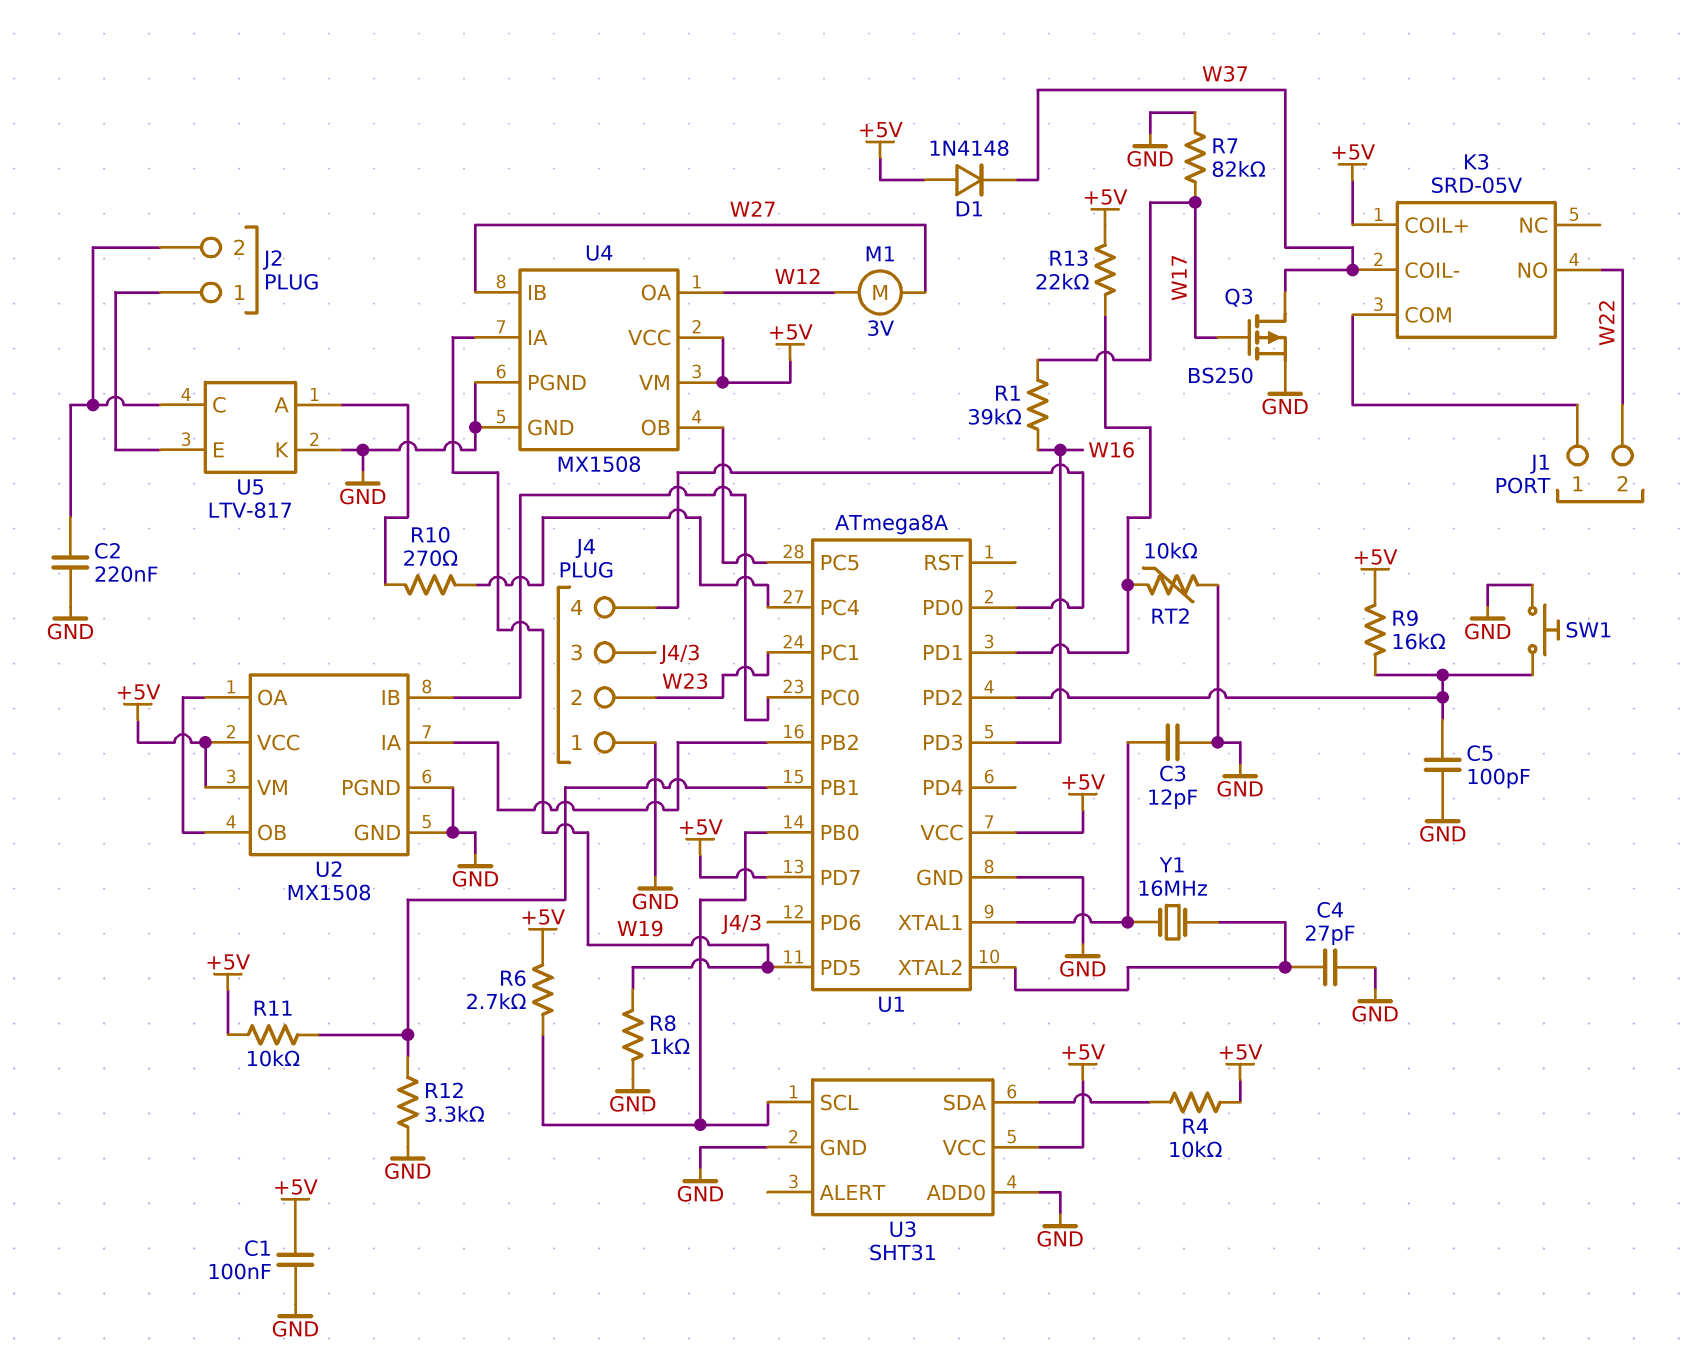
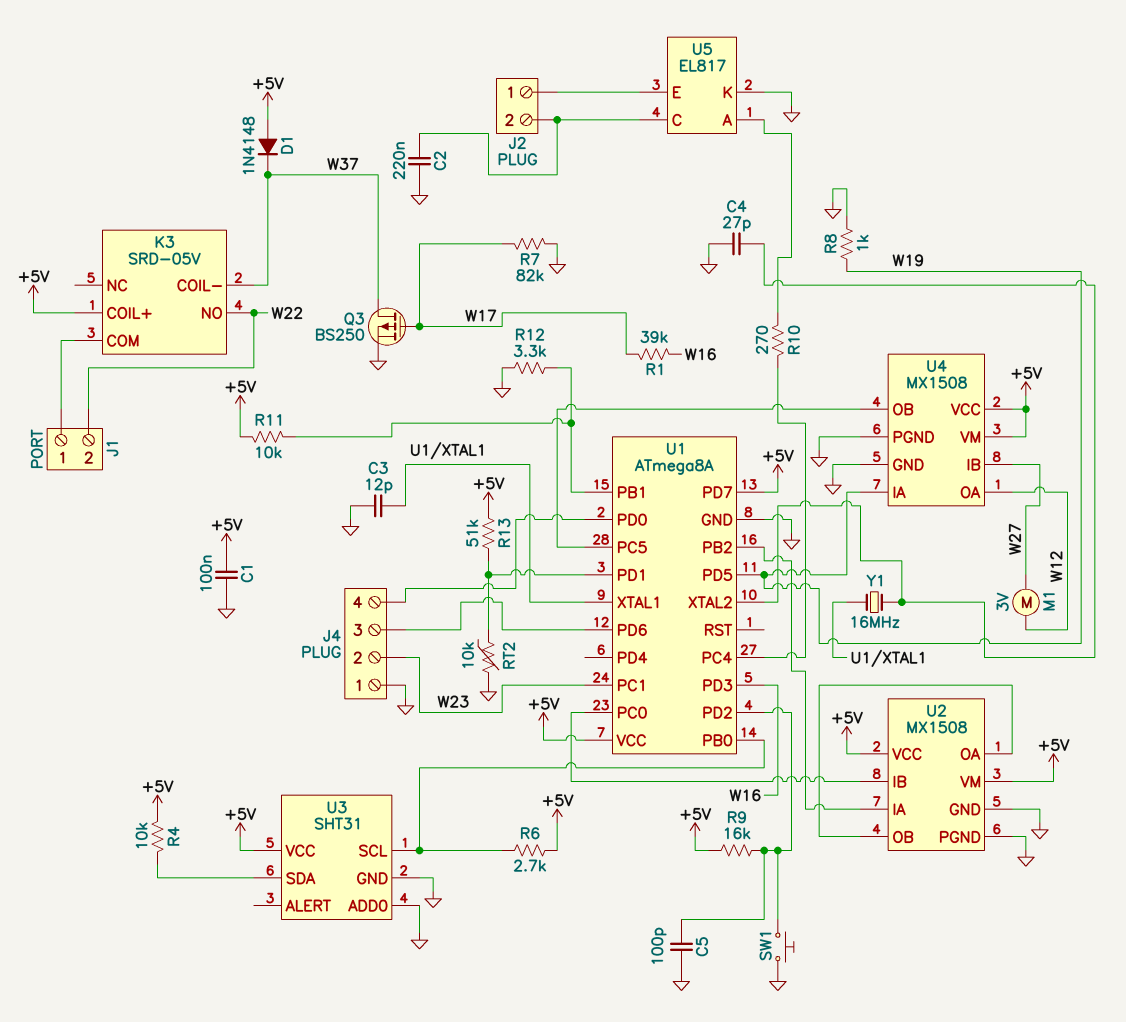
R13: 22k (+5V, U1/PD1) -> 51k (+5V, U1/PD1)
U5: LTV-817 -> EL817

